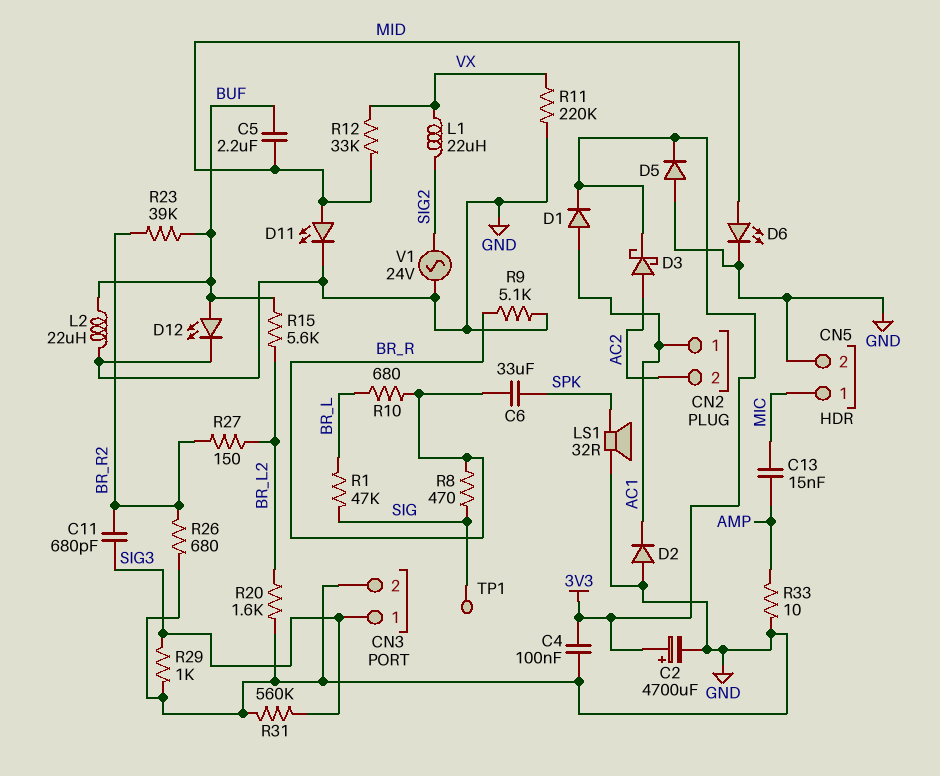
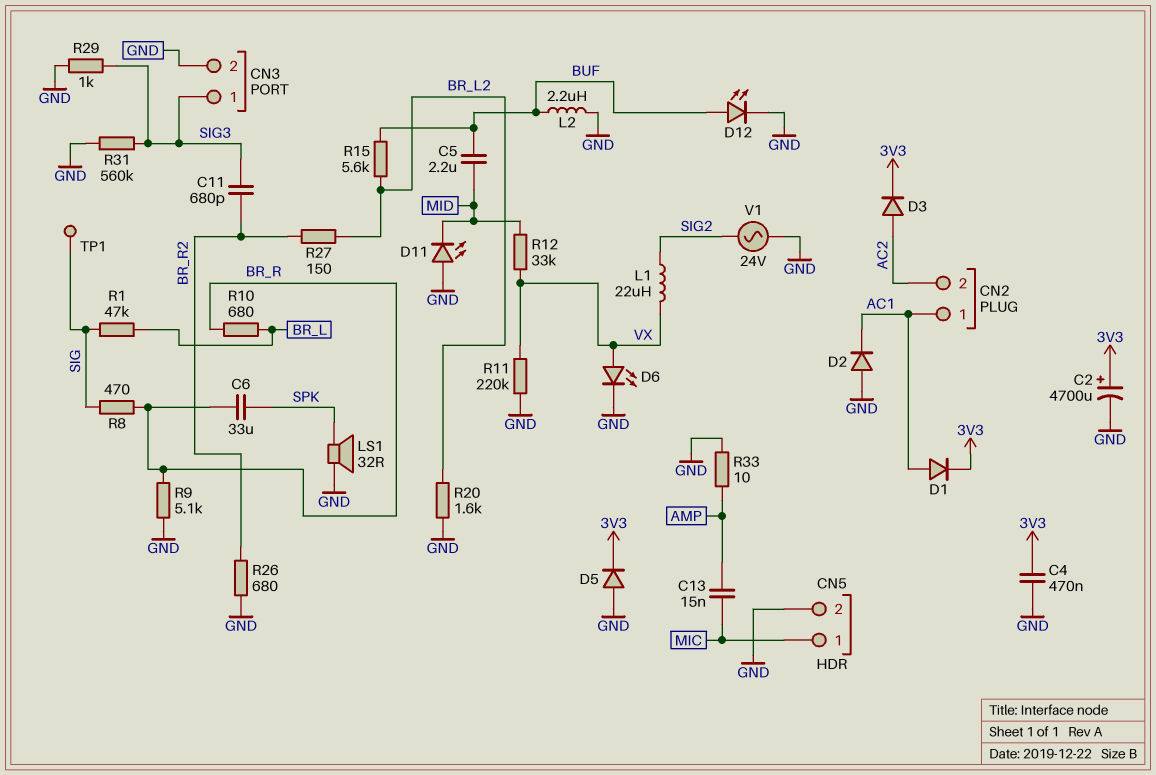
C4: 100nF (3V3, GND) -> 470nF (3V3, GND)
D3: schottky (A AC2, K 3V3) -> diode (A AC2, K 3V3)
D6: LED (A MID, K GND) -> LED (A VX, K GND)
D11: LED (A MID, K GND) -> LED (A GND, K MID)
L2: 22uH (BUF, GND) -> 2.2uH (BUF, GND)
R23: 39k (BR_R2, BUF) -> none

